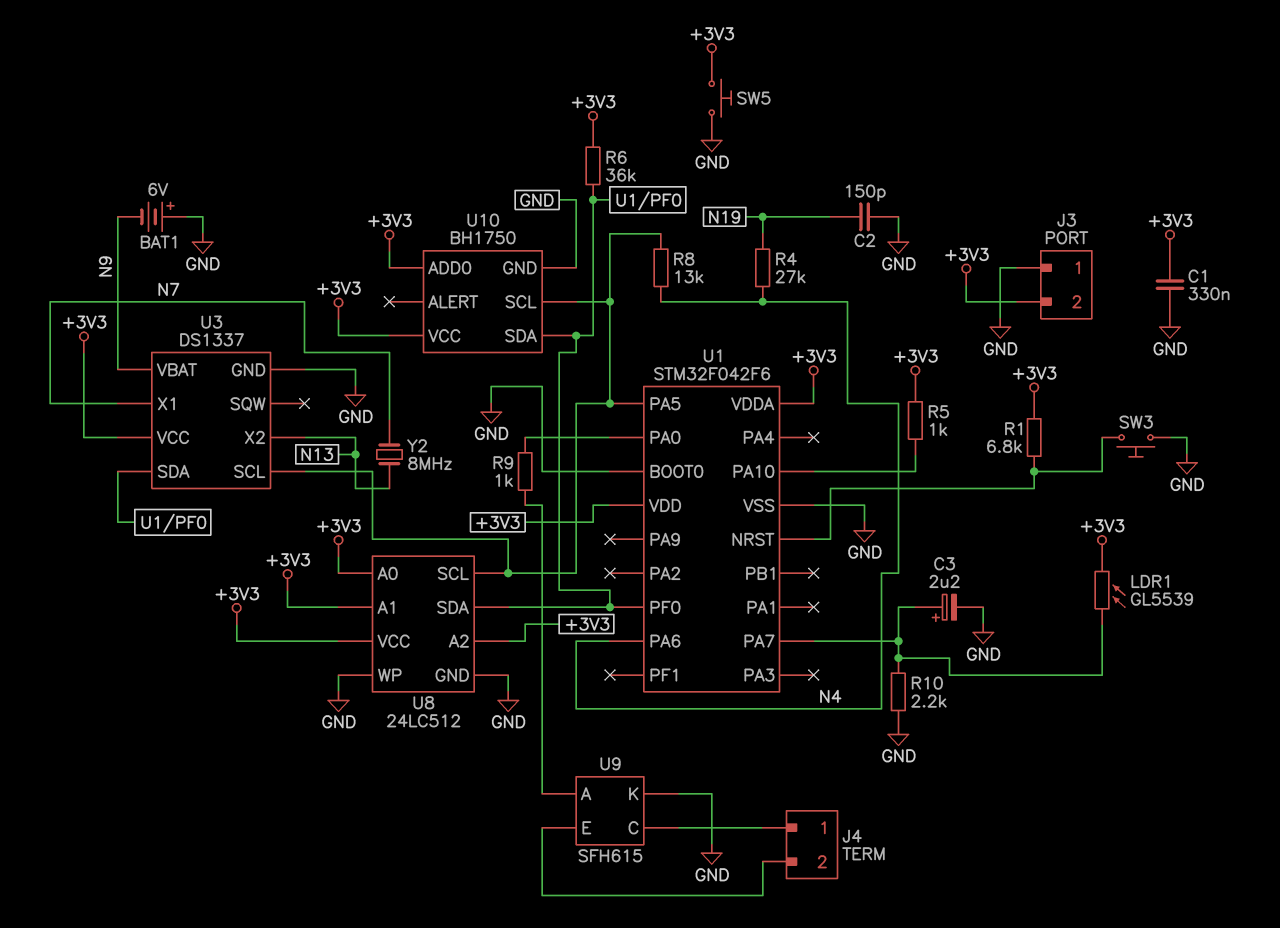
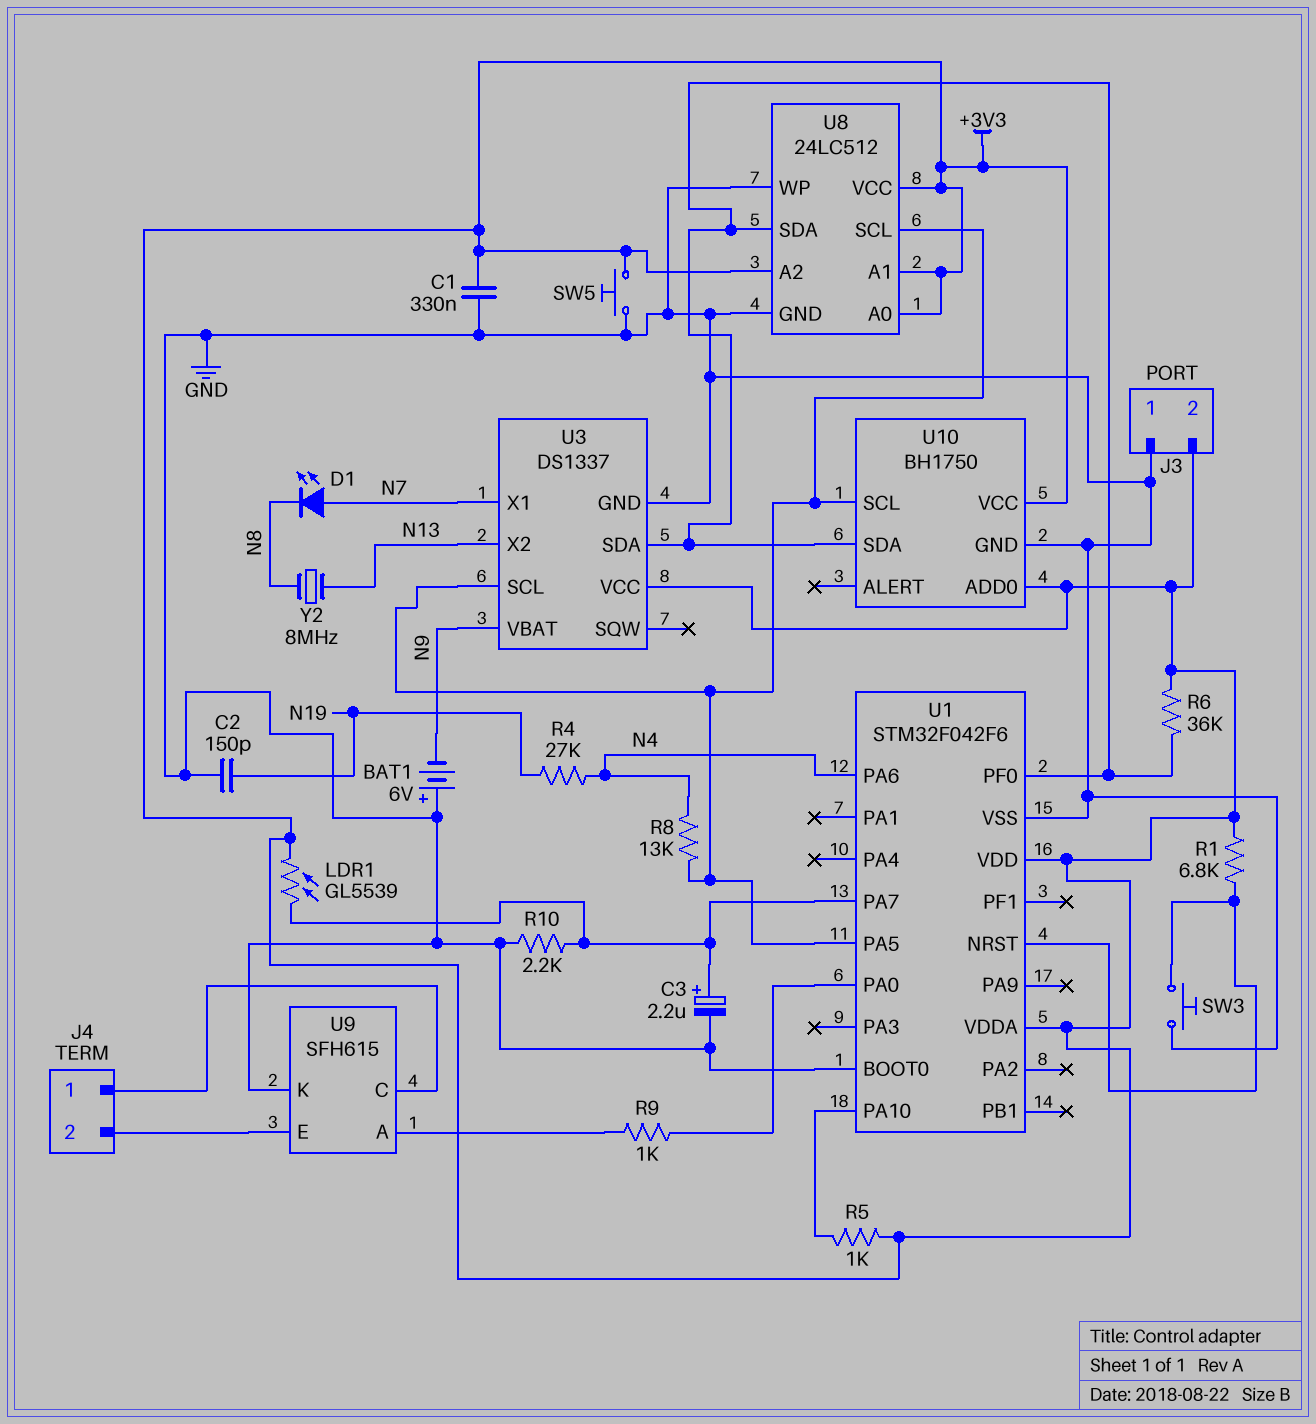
D1: none -> LED (A N7, K N8)
Y2: 8MHz (N7, N13) -> 8MHz (N8, N13)

